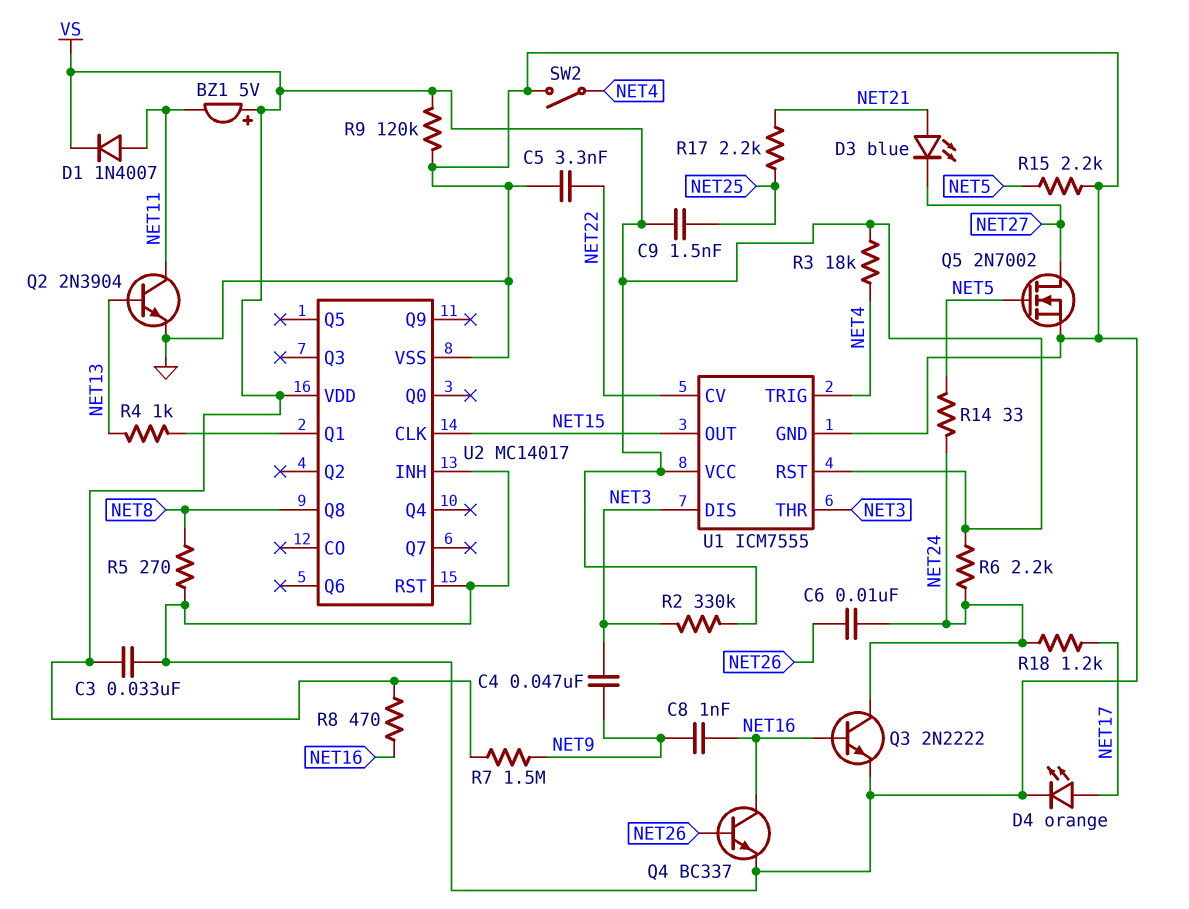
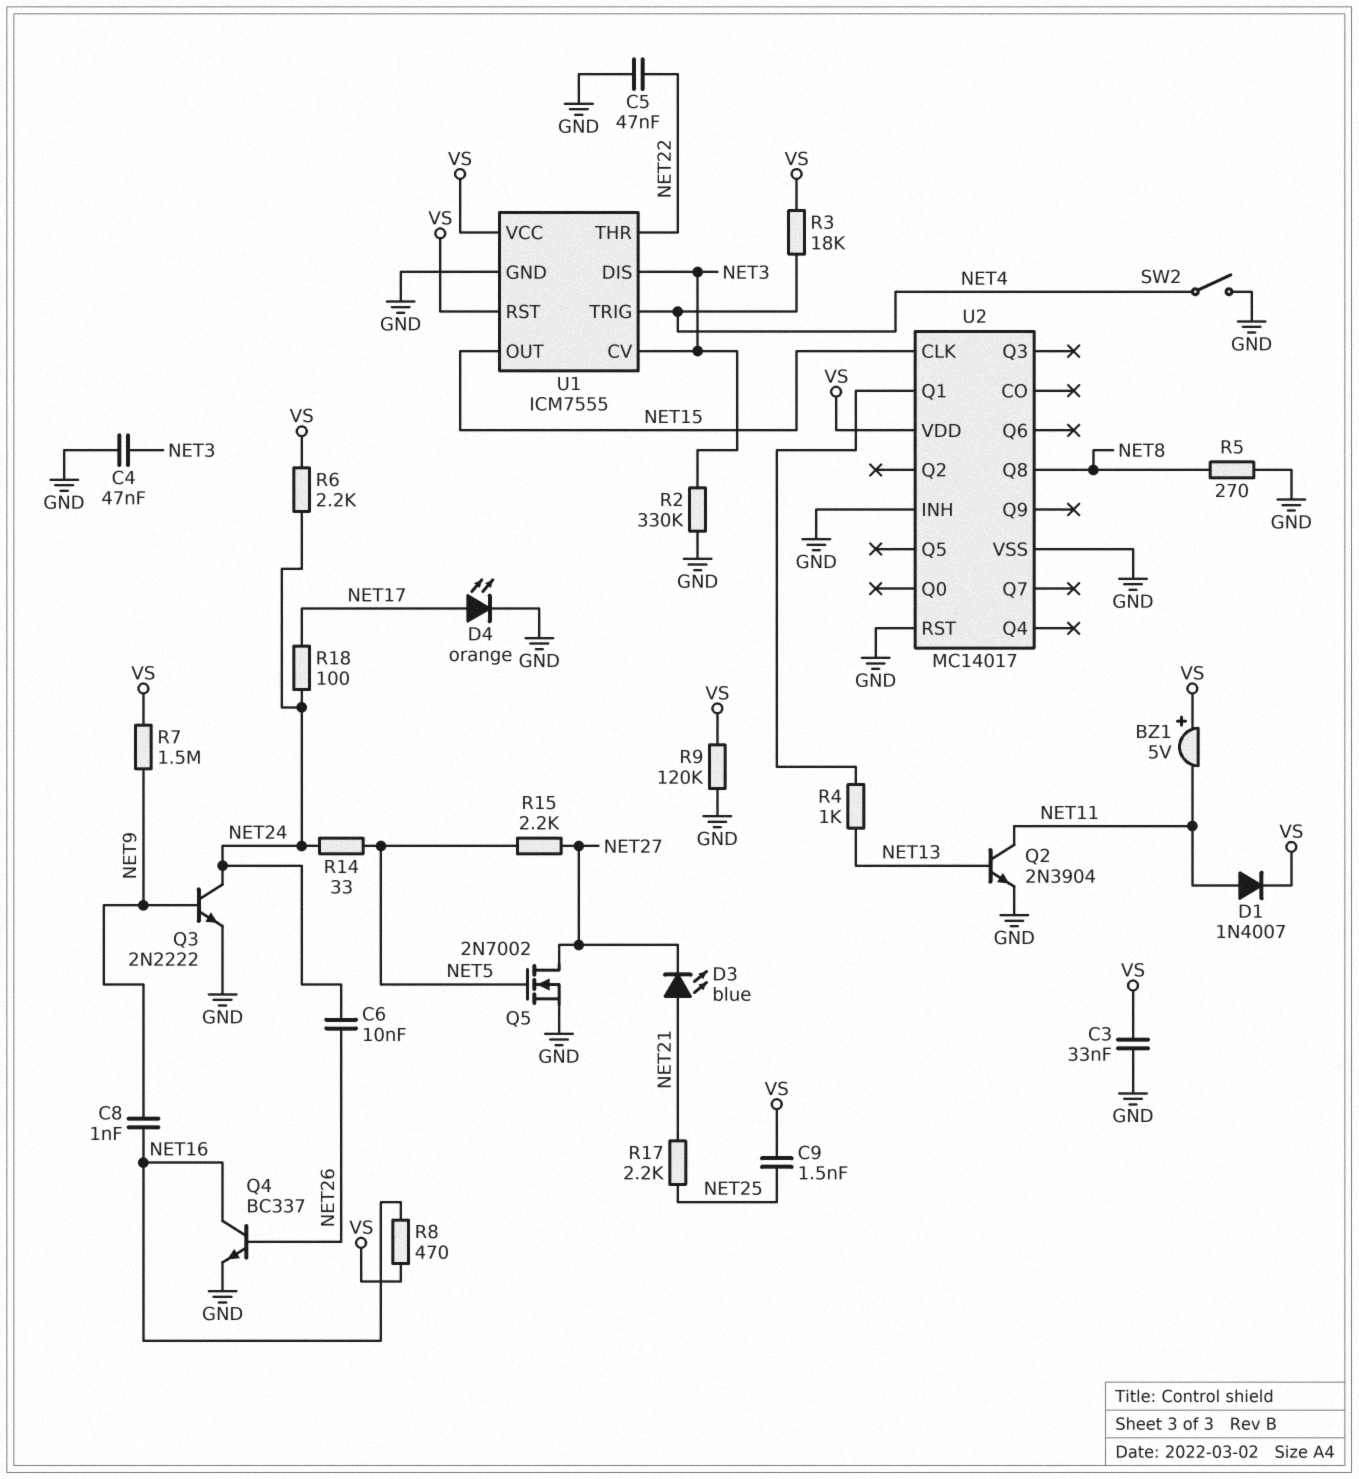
C4: 47nF (NET3, NET9) -> 47nF (GND, NET3)
C5: 3.3nF (GND, NET22) -> 47nF (GND, NET22)
Q3: NPN 2N2222 (B NET16, C NET24, E GND) -> NPN 2N2222 (B NET9, C NET24, E GND)
R2: 330k (NET3, VS) -> 330k (GND, NET3)
R15: 2.2k (GND, NET5) -> 2.2k (NET5, NET27)
R18: 1.2k (NET17, NET24) -> 100 (NET17, NET24)
U1 pin CV: NET22 -> NET3
U1 pin THR: NET3 -> NET22

